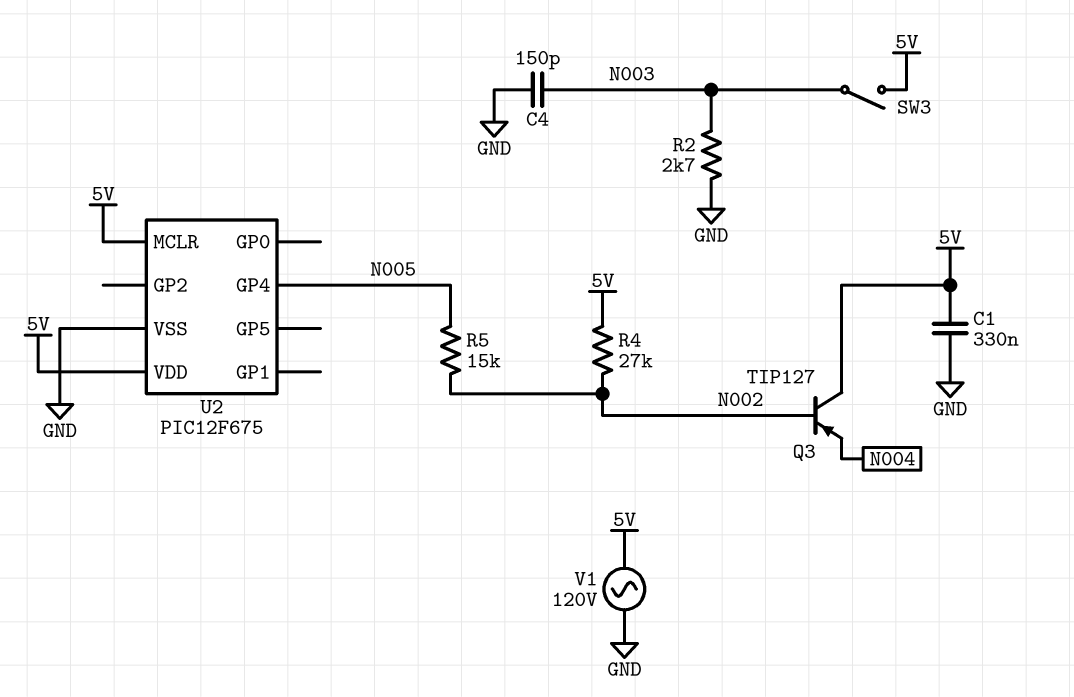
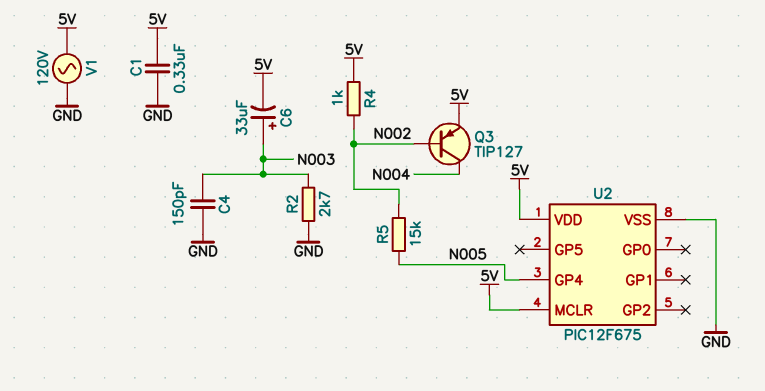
C6: none -> 33uF (plus N003, minus 5V)
Q3: PNP TIP127 (B N002, C 5V, E N004) -> PNP TIP127 (B N002, C N004, E 5V)
R4: 27k (5V, N002) -> 1k (5V, N002)
SW3: switch (5V, N003) -> none

